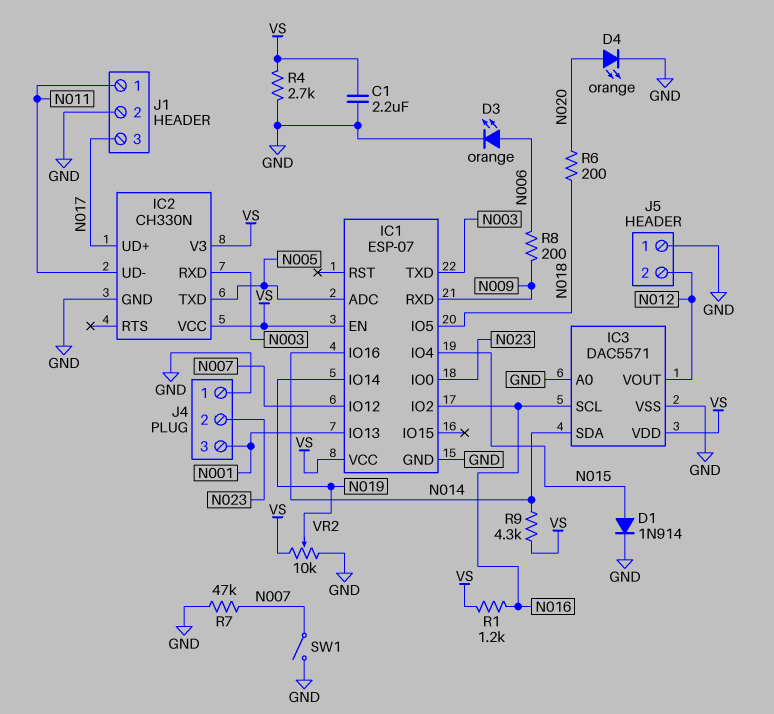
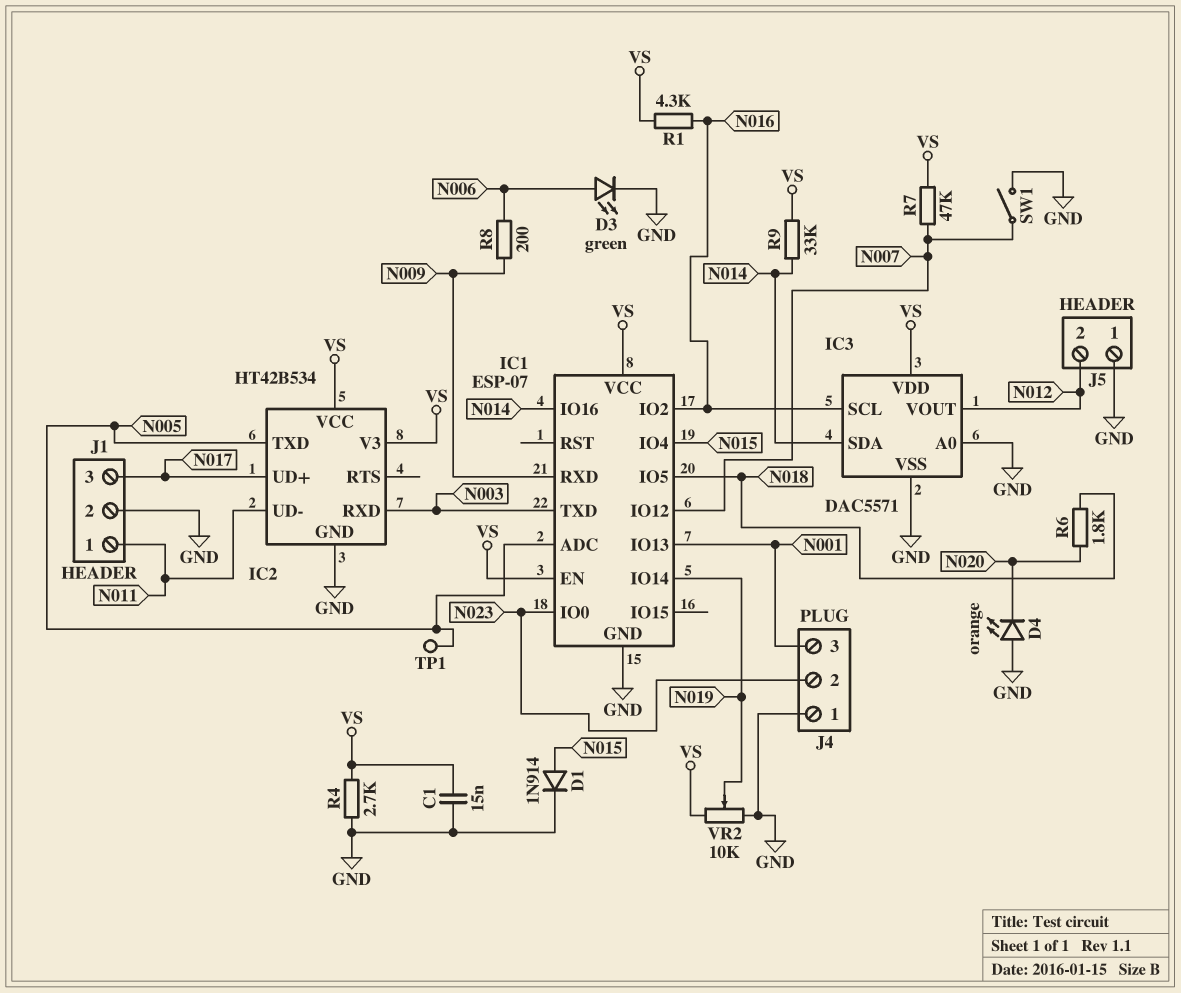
C1: 2.2uF (GND, VS) -> 15nF (GND, VS)
D3: LED orange (A N006, K GND) -> LED green (A N006, K GND)
D4: LED orange (A N020, K GND) -> LED orange (A GND, K N020)
IC2: CH330N -> HT42B534
R1: 1.2k (N016, VS) -> 4.3k (N016, VS)
R6: 200 (N018, N020) -> 1.8k (N018, N020)
R7: 47k (GND, N007) -> 47k (N007, VS)
R9: 4.3k (N014, VS) -> 33k (N014, VS)
TP1: none -> test point (N005)

